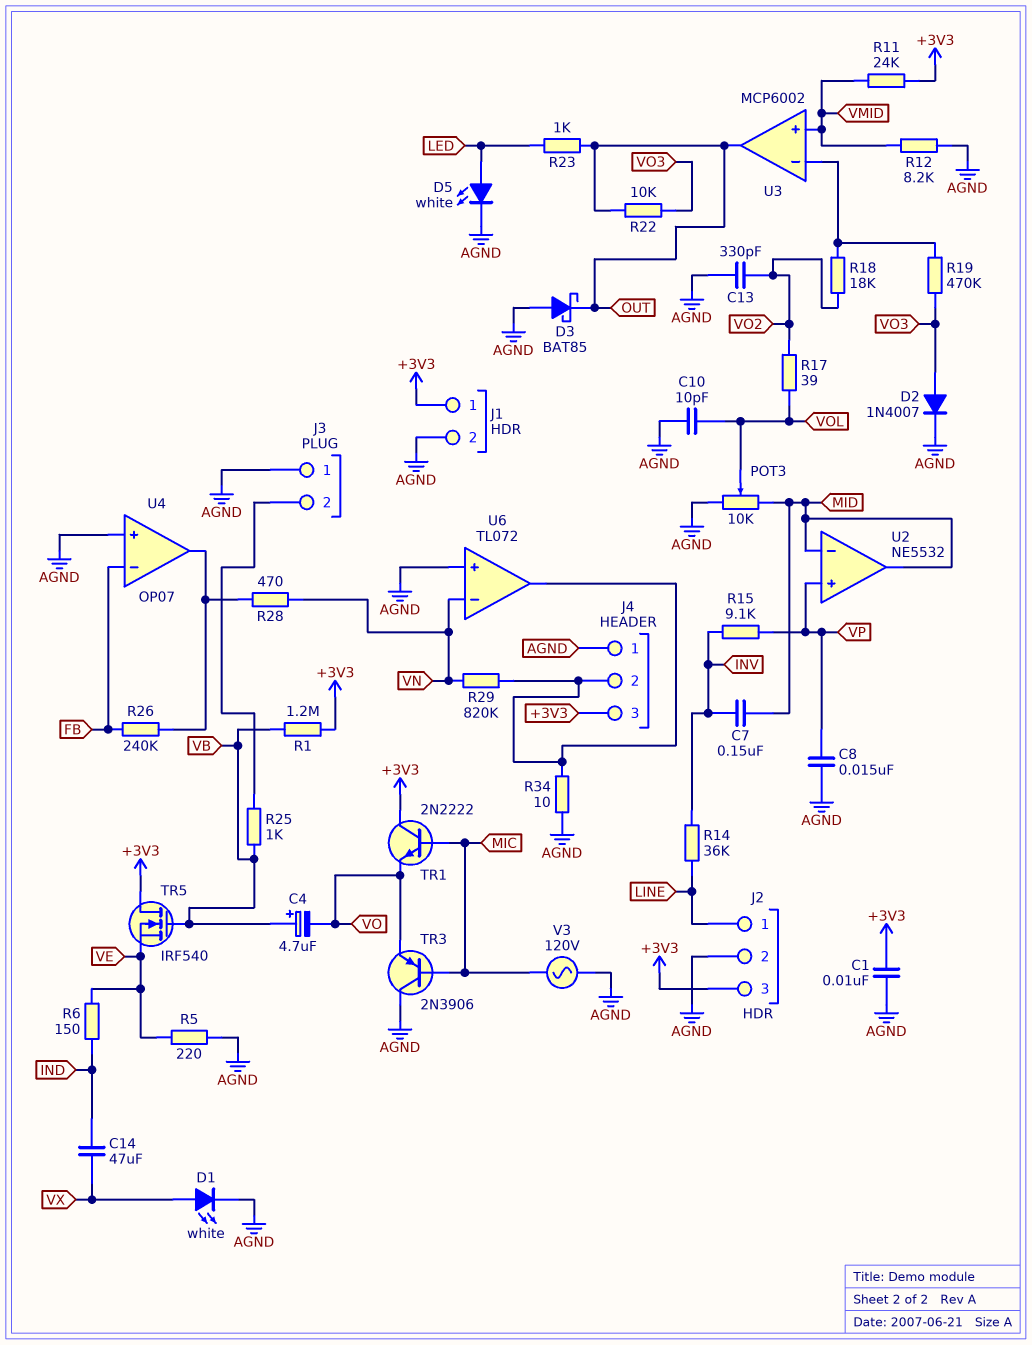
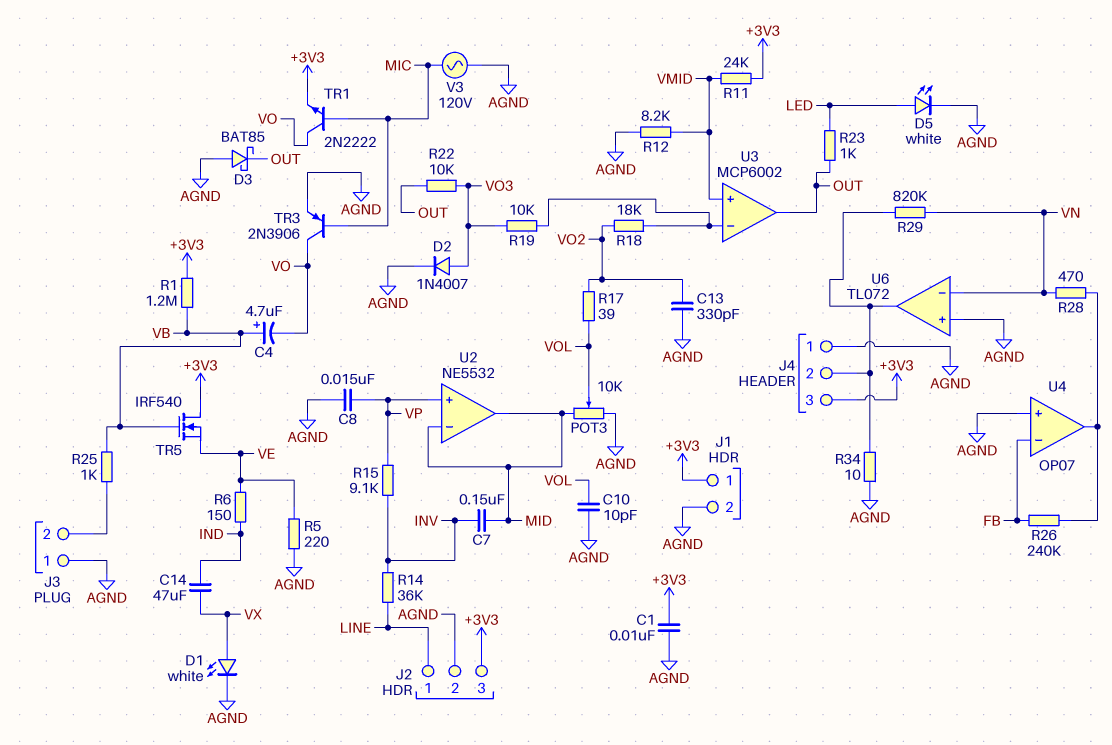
R19: 470k (U3/in-, VO3) -> 10k (U3/in-, VO3)
TR1: NPN 2N2222 (B MIC, C +3V3, E VO) -> NPN 2N2222 (B MIC, C VO, E +3V3)
TR3: PNP 2N3906 (B MIC, C AGND, E VO) -> PNP 2N3906 (B MIC, C VO, E AGND)

